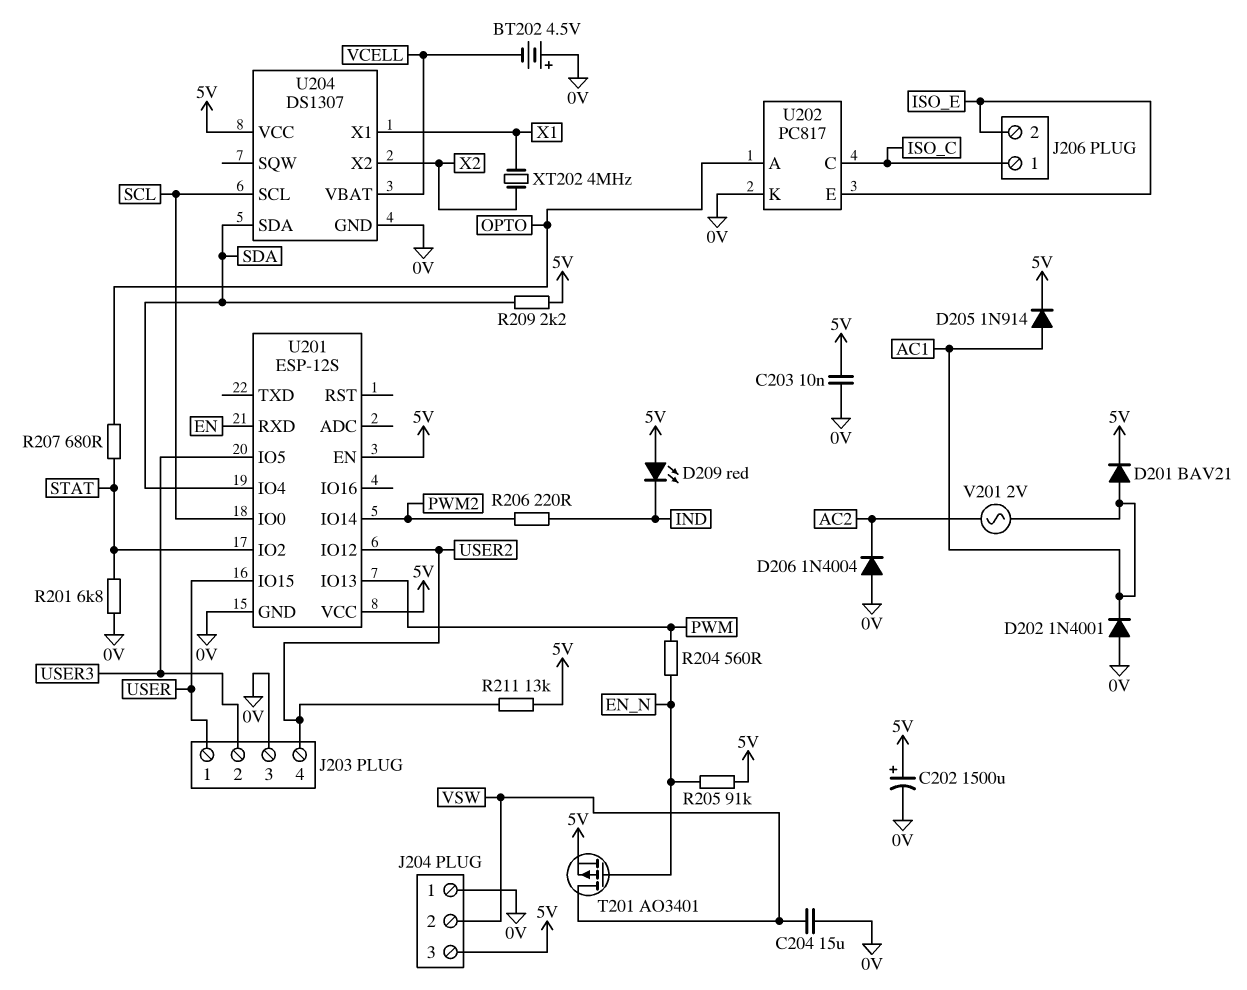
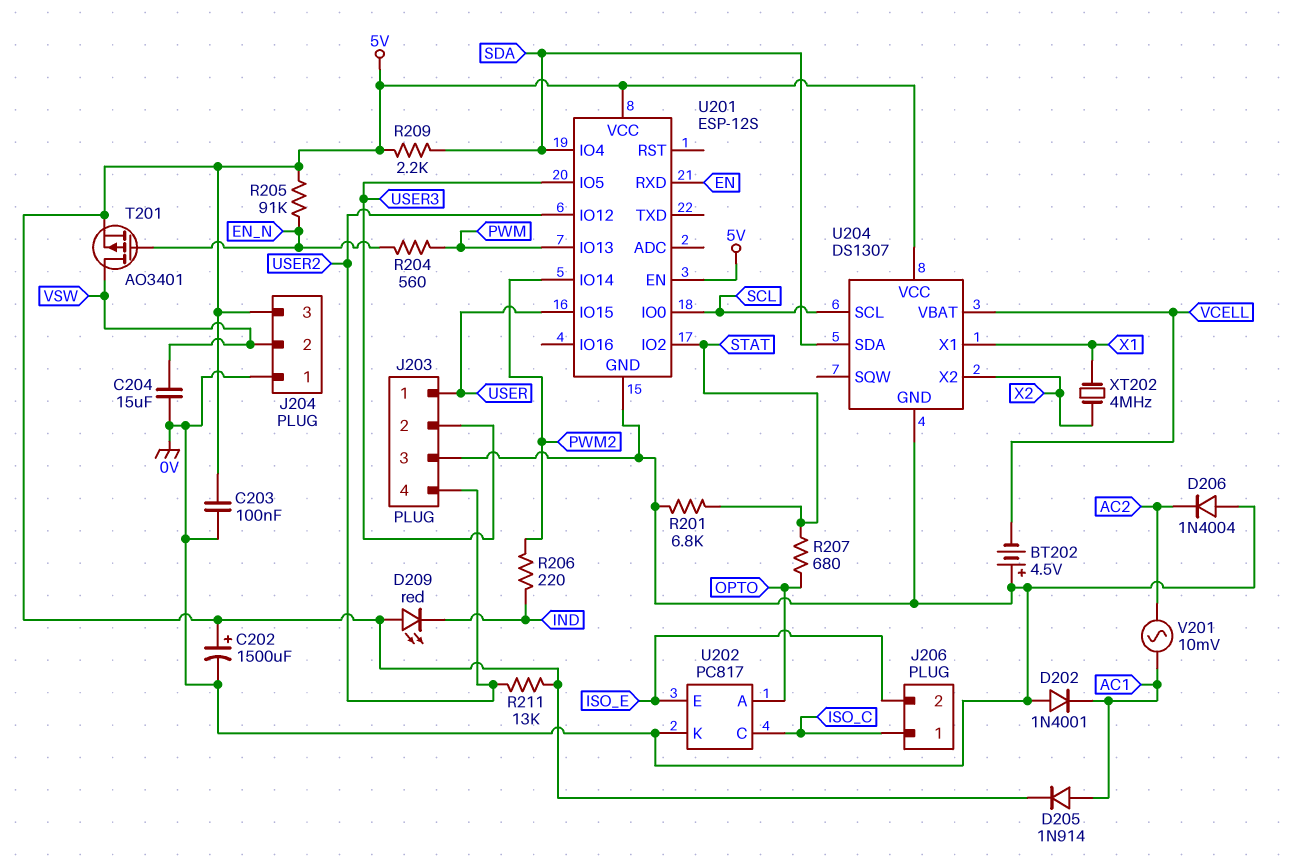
C203: 10nF (0V, 5V) -> 100nF (0V, 5V)
D201: diode BAV21 (A AC1, K 5V) -> none
V201: AC 2V (AC1, AC2) -> AC 10mV (AC1, AC2)

